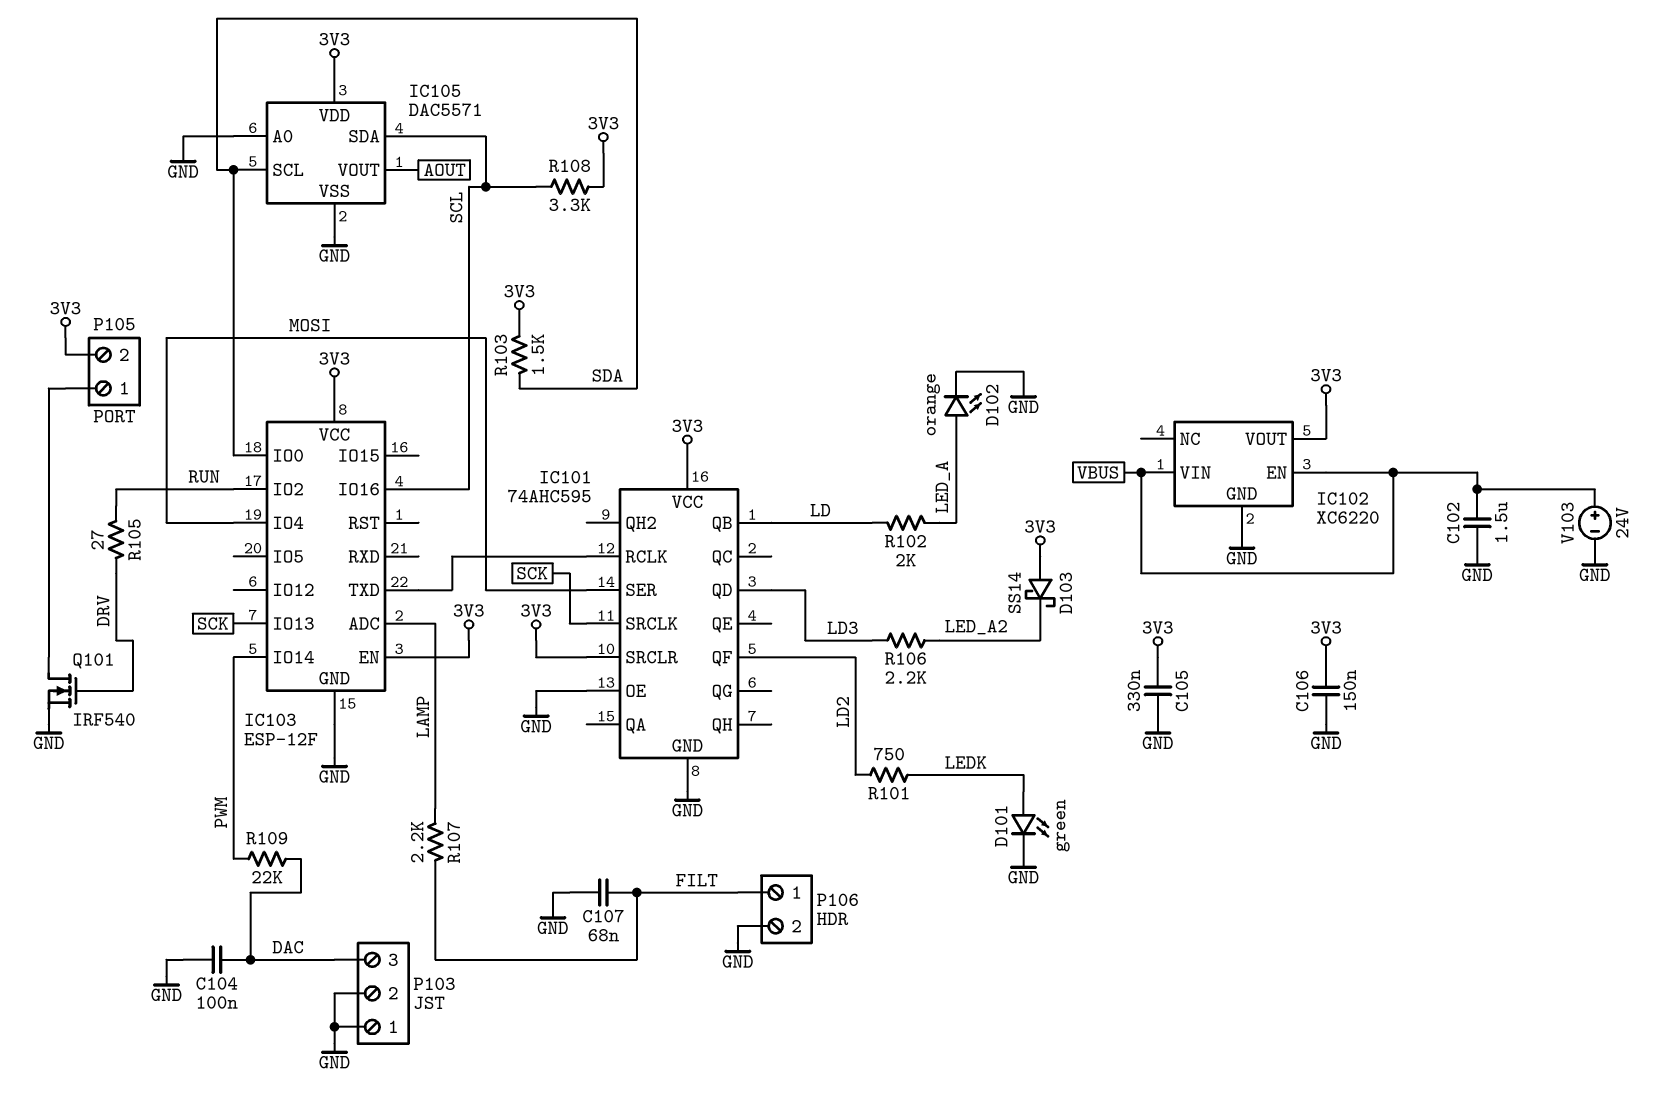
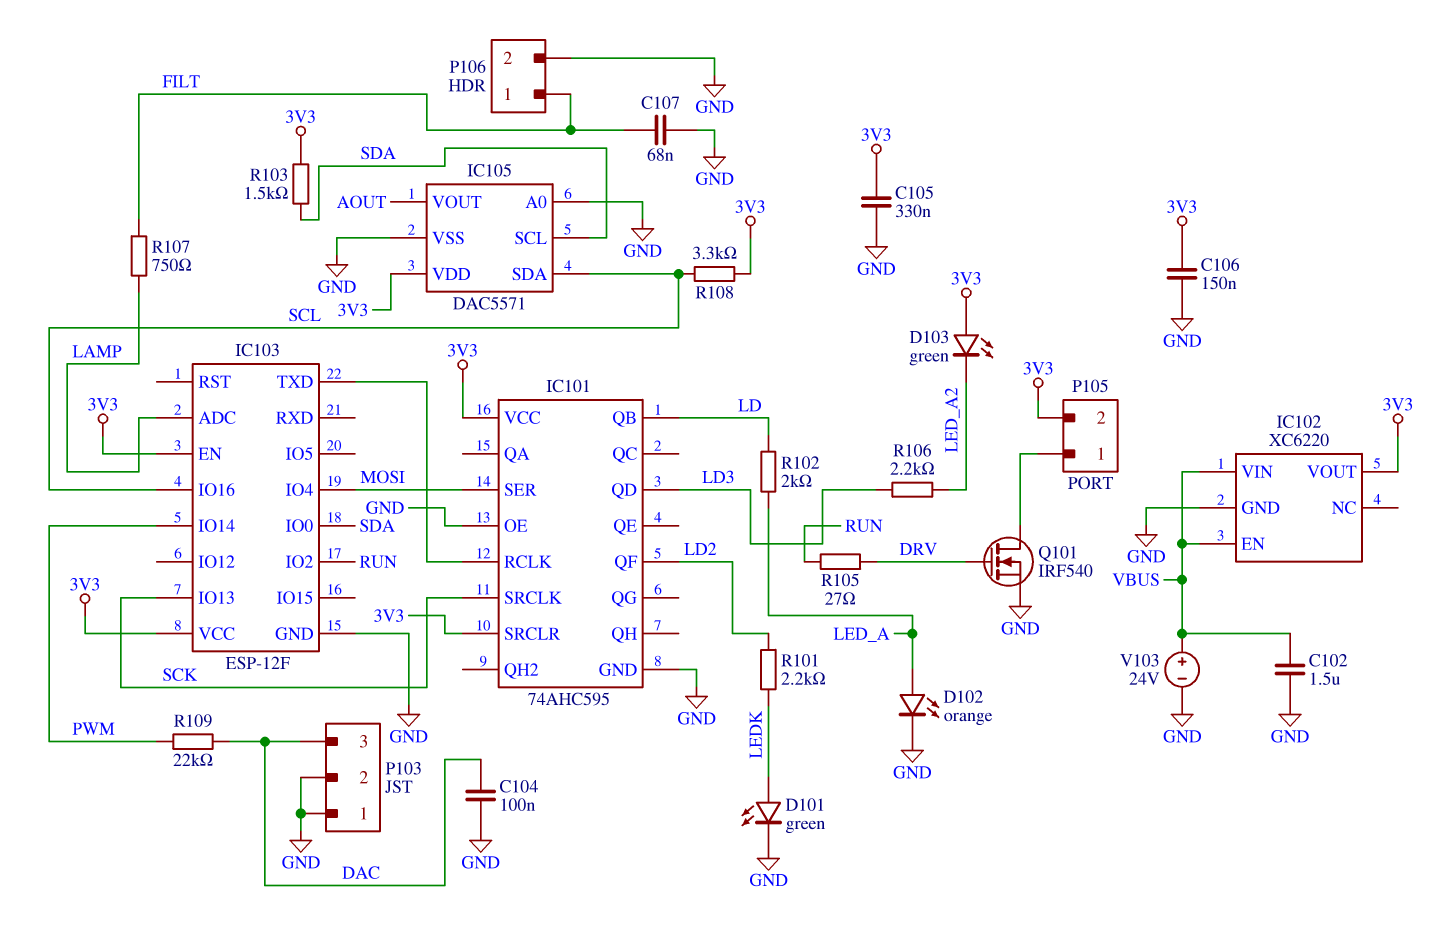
D103: schottky SS14 (A 3V3, K LED_A2) -> LED green (A 3V3, K LED_A2)
R101: 750 (LD2, LEDK) -> 2.2k (LD2, LEDK)
R107: 2.2k (FILT, LAMP) -> 750 (FILT, LAMP)

